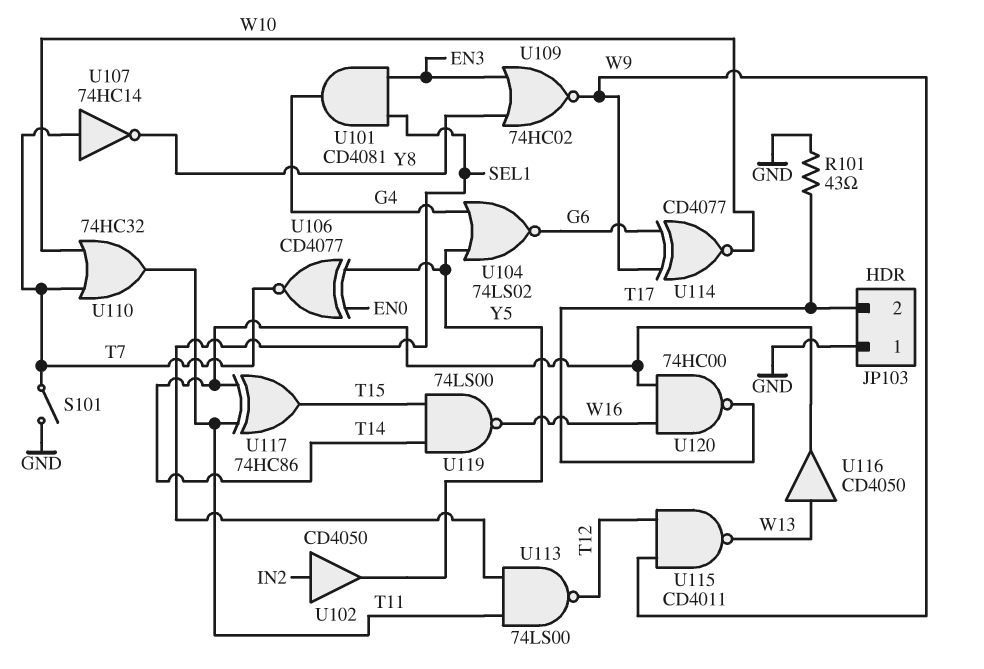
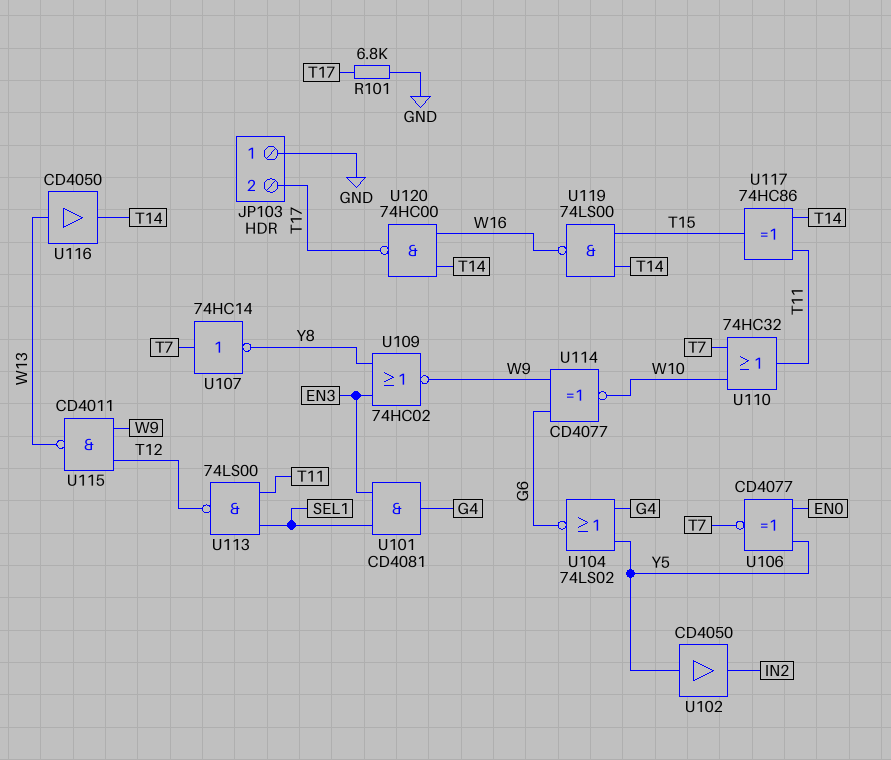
R101: 43 (GND, T17) -> 6.8k (GND, T17)
S101: switch (GND, T7) -> none
U102: buffer CD4050 (in IN2, out Y5) -> buffer CD4050 (in Y5, out IN2)

